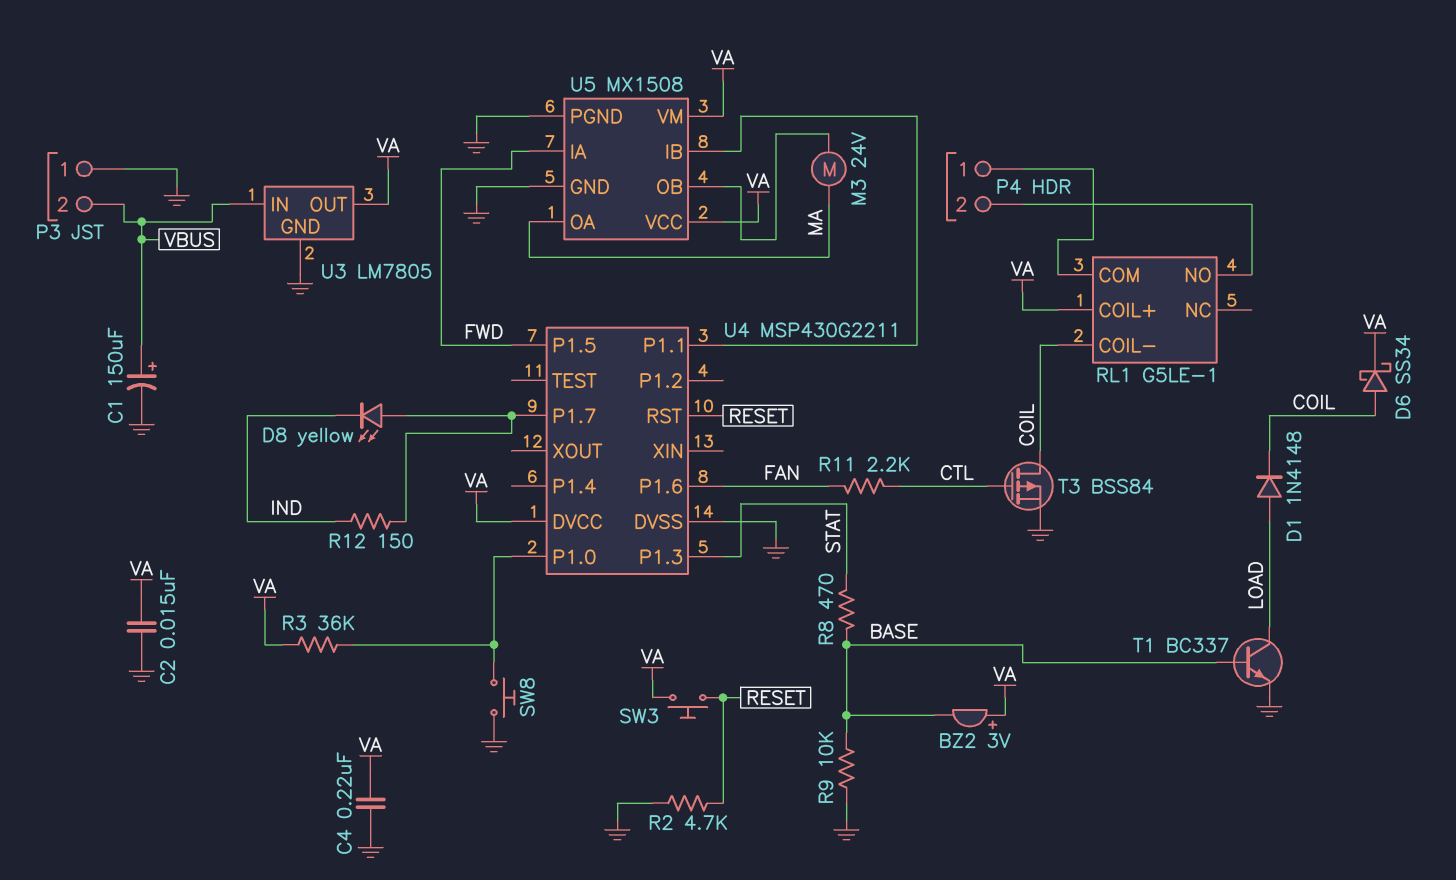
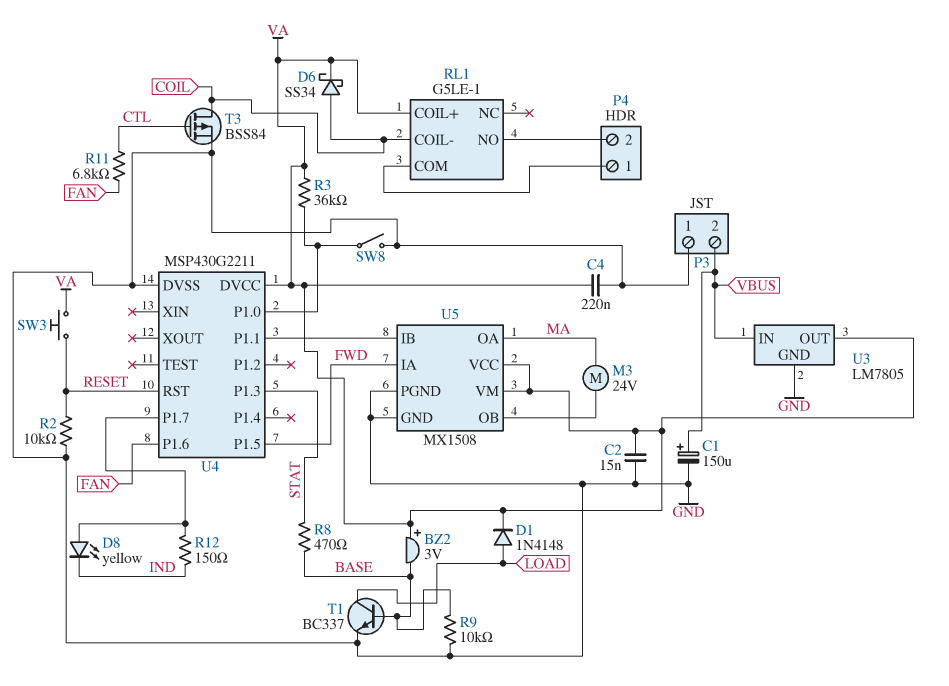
D1: diode 1N4148 (A LOAD, K COIL) -> diode 1N4148 (A LOAD, K VA)
R2: 4.7k (GND, RESET) -> 10k (GND, RESET)
R11: 2.2k (CTL, FAN) -> 6.8k (CTL, FAN)
SW8: button (GND, U4/P1.0) -> switch (GND, U4/P1.0)

